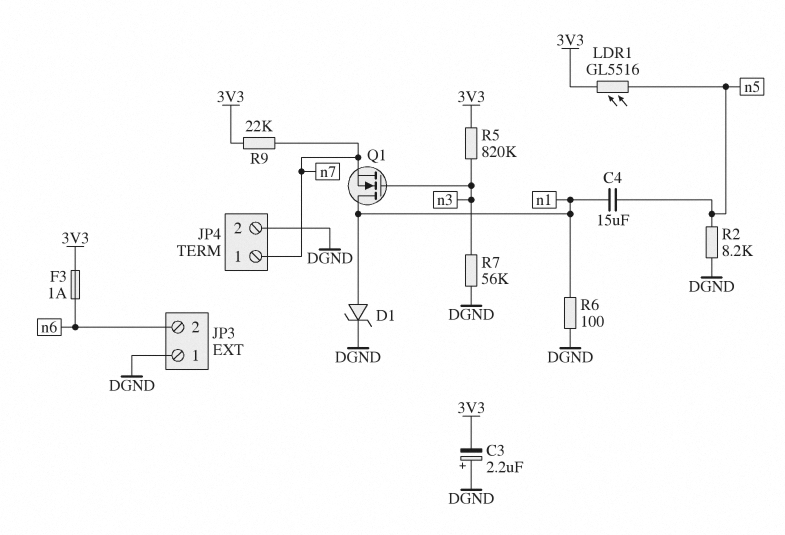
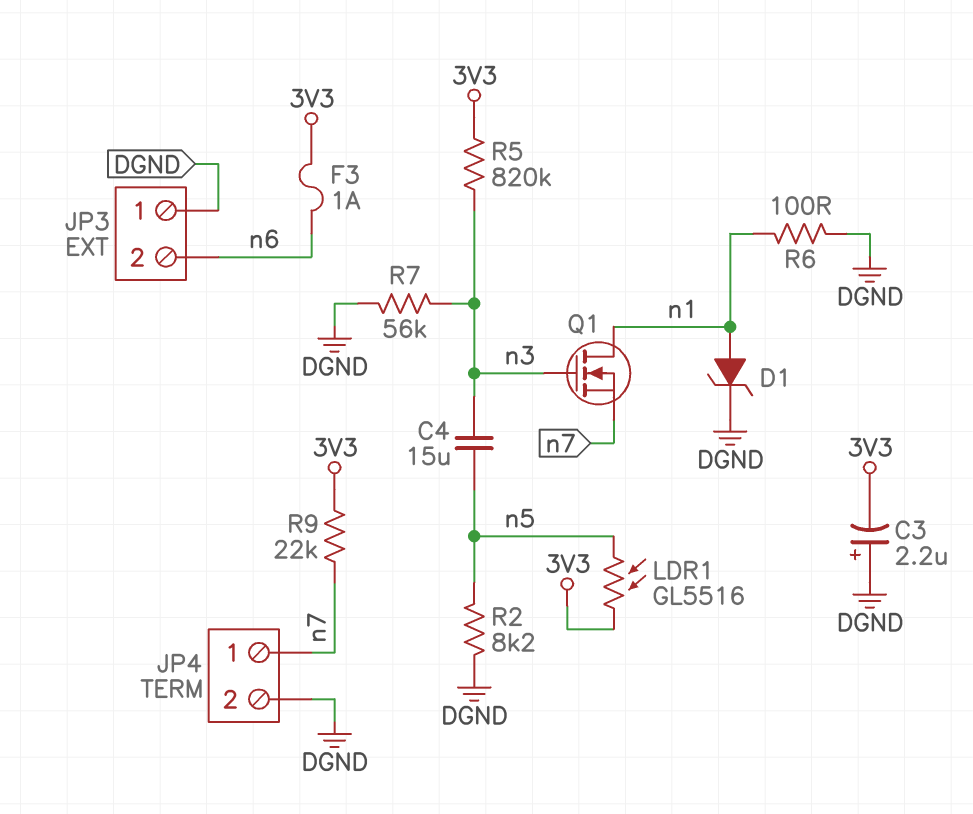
C4: 15uF (n1, n5) -> 15uF (n3, n5)

